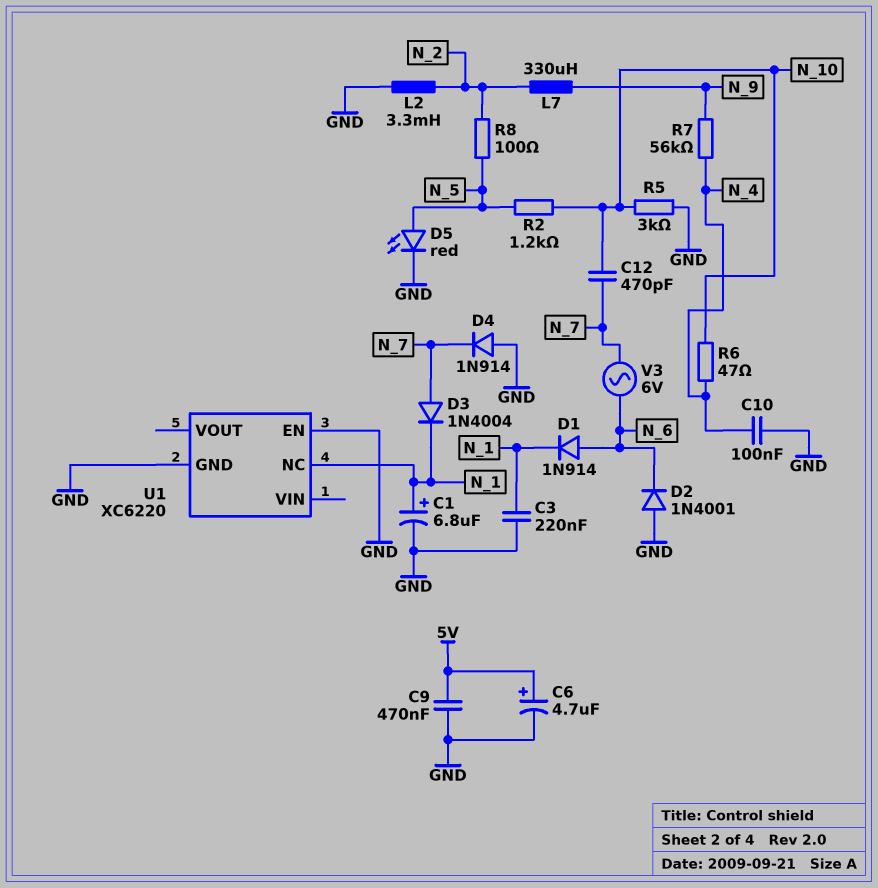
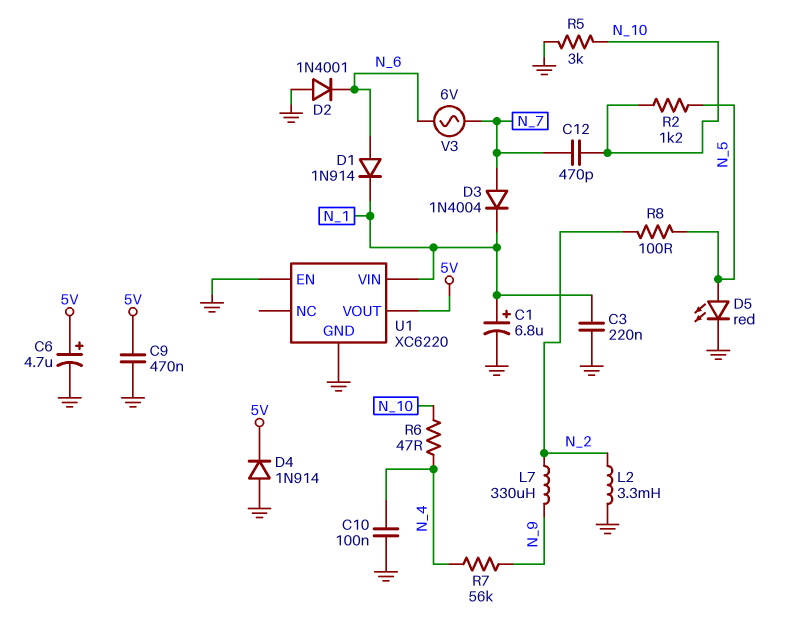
D4: diode 1N914 (A GND, K N_7) -> diode 1N914 (A GND, K 5V)
U1 pin NC: N_1 -> none
U1 pin VIN: none -> N_1
U1 pin VOUT: none -> 5V

